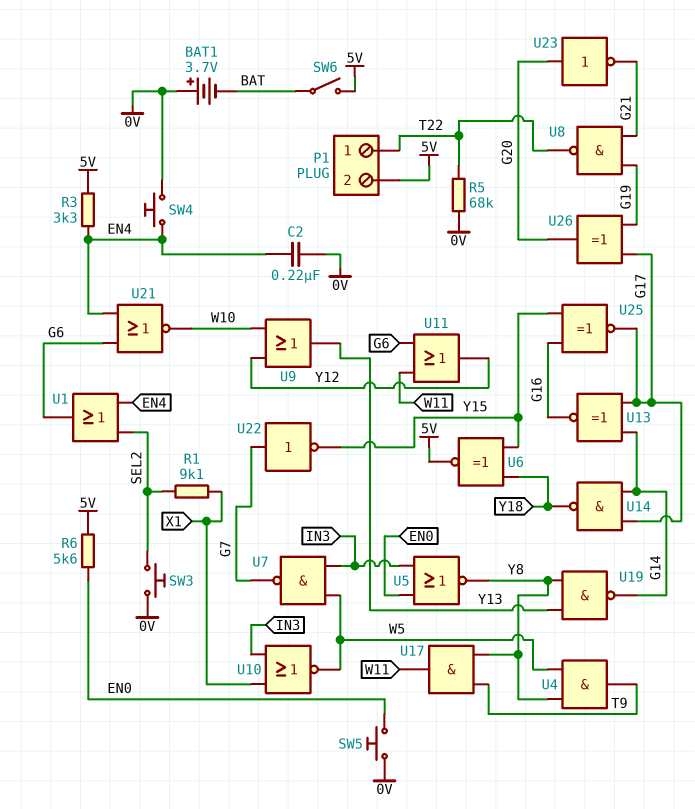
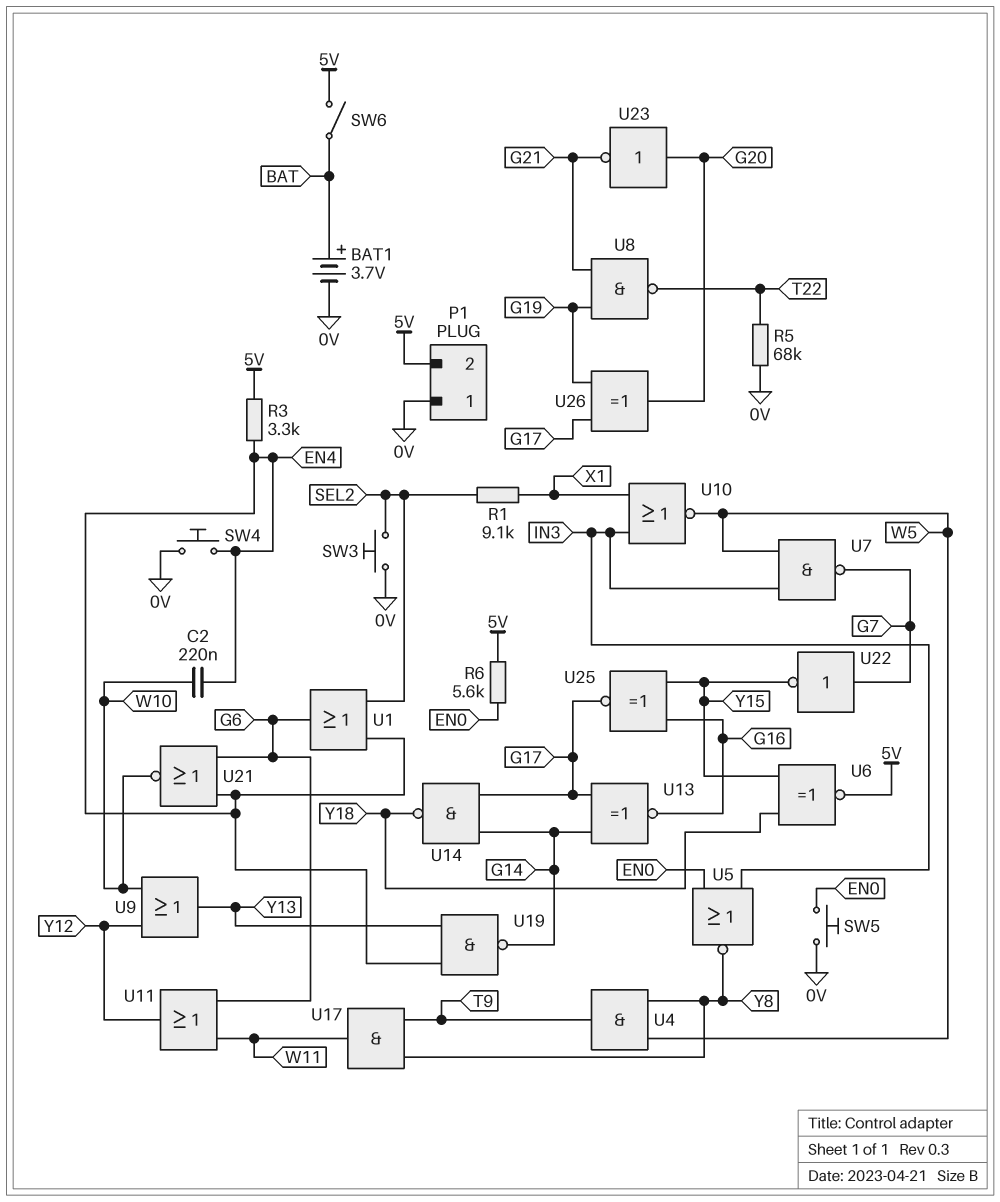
BAT1: 3.7V (plus 0V, minus BAT) -> 3.7V (plus BAT, minus 0V)
C2: 220nF (0V, EN4) -> 220nF (EN4, W10)
P1 pin 1: T22 -> 0V
U19: NAND (in Y8, in Y13, out G14) -> NAND (in EN4, in Y13, out G14)

